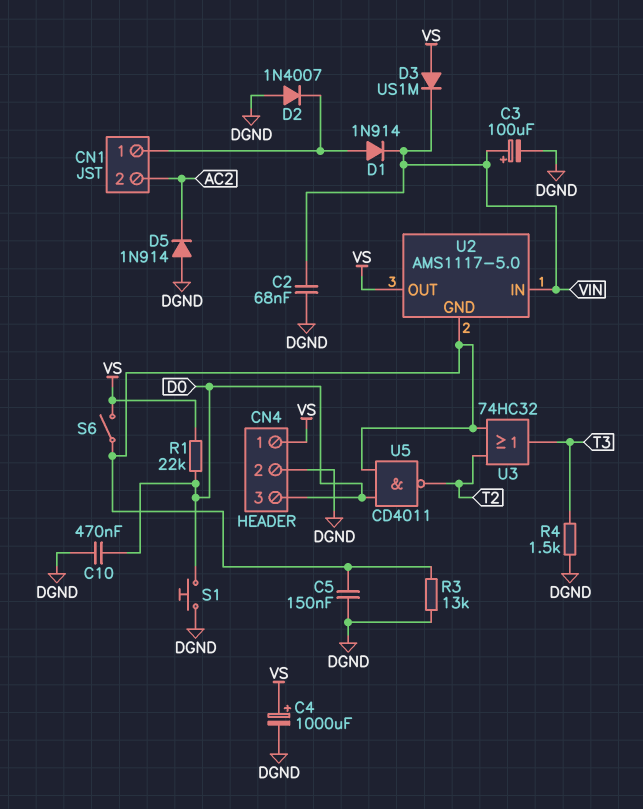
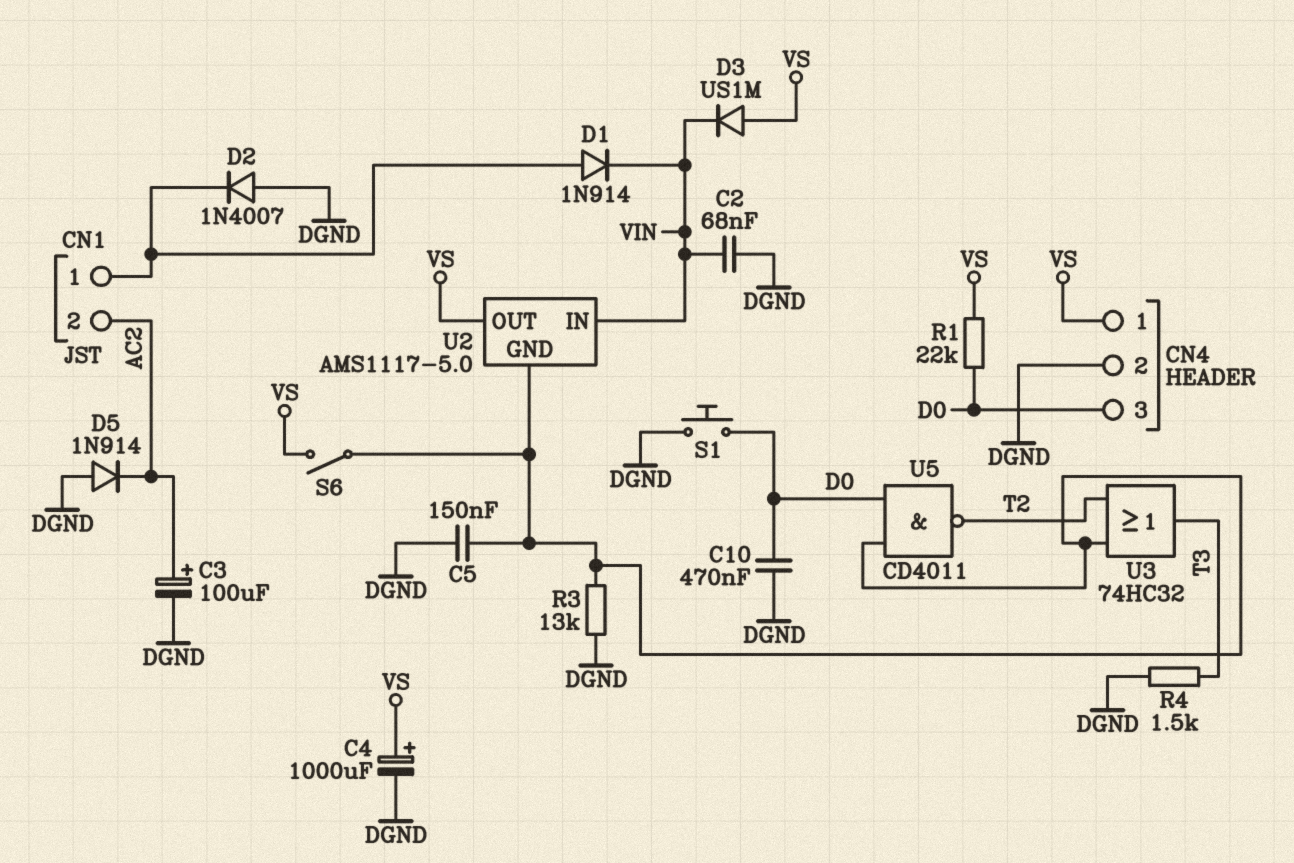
C3: 100uF (plus VIN, minus DGND) -> 100uF (plus AC2, minus DGND)

